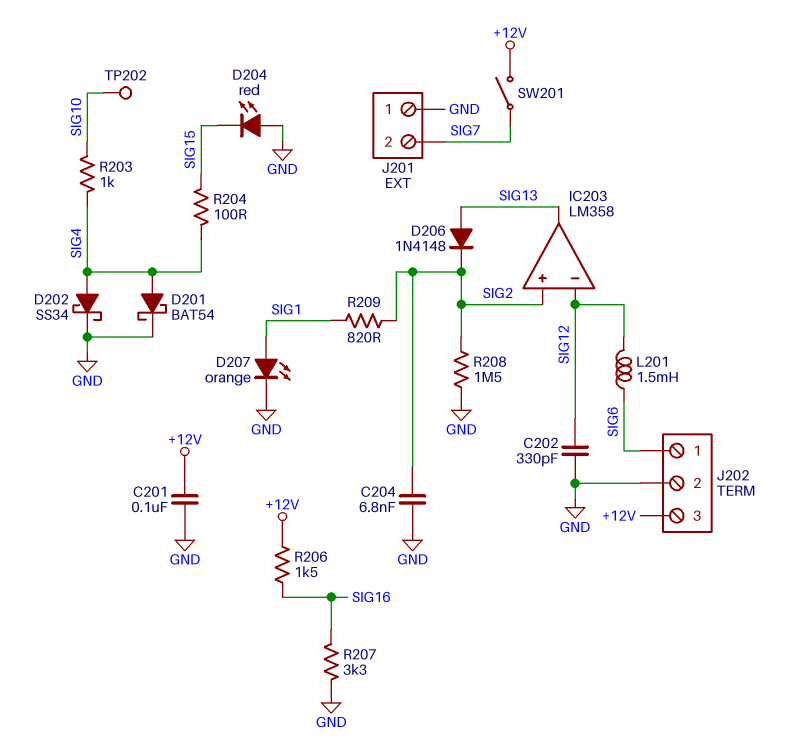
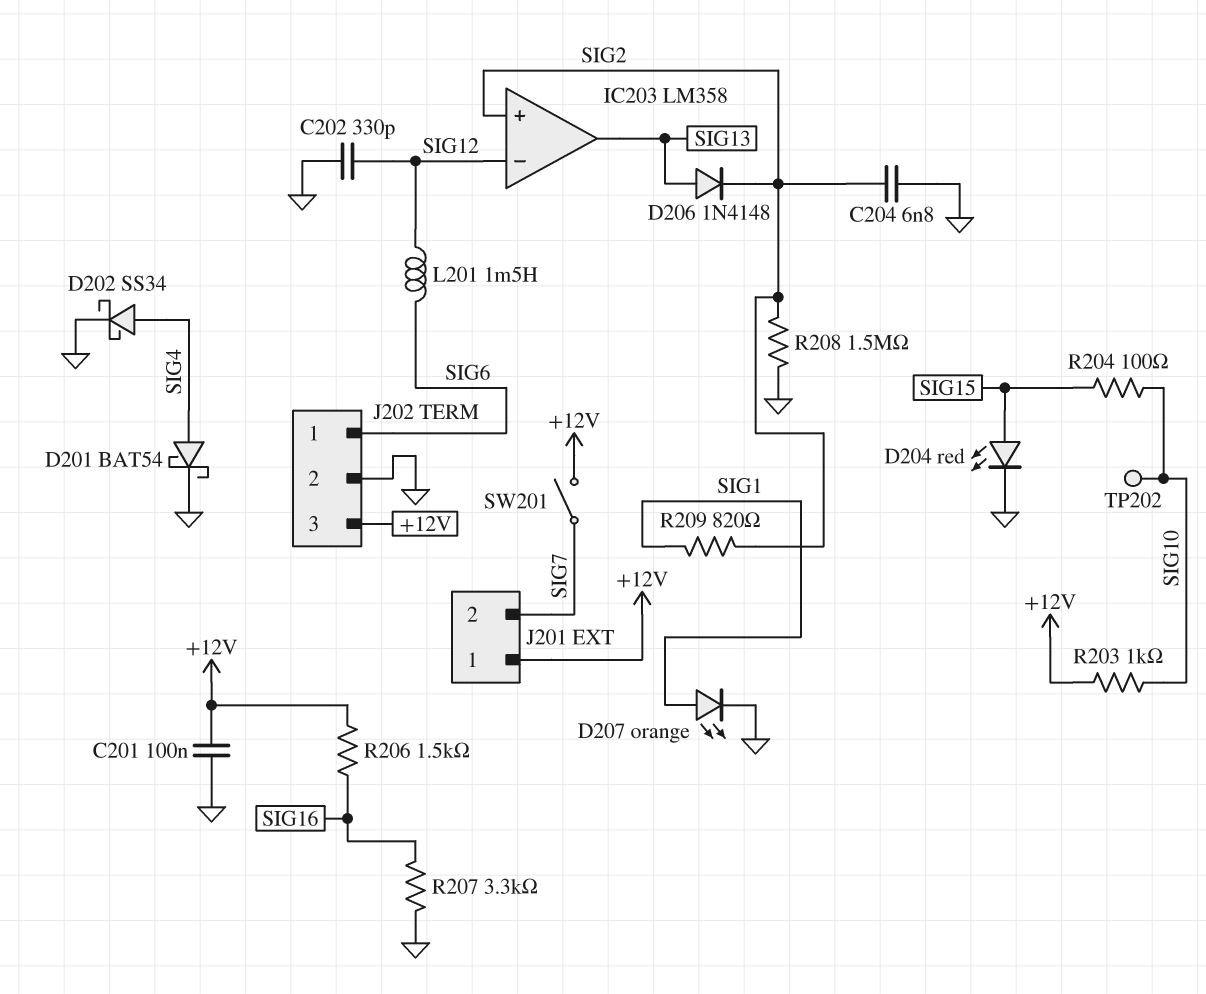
D204: LED red (A GND, K SIG15) -> LED red (A SIG15, K GND)
J201 pin 1: GND -> +12V
R203: 1k (SIG4, SIG10) -> 1k (+12V, SIG10)
R204: 100 (SIG4, SIG15) -> 100 (SIG10, SIG15)

